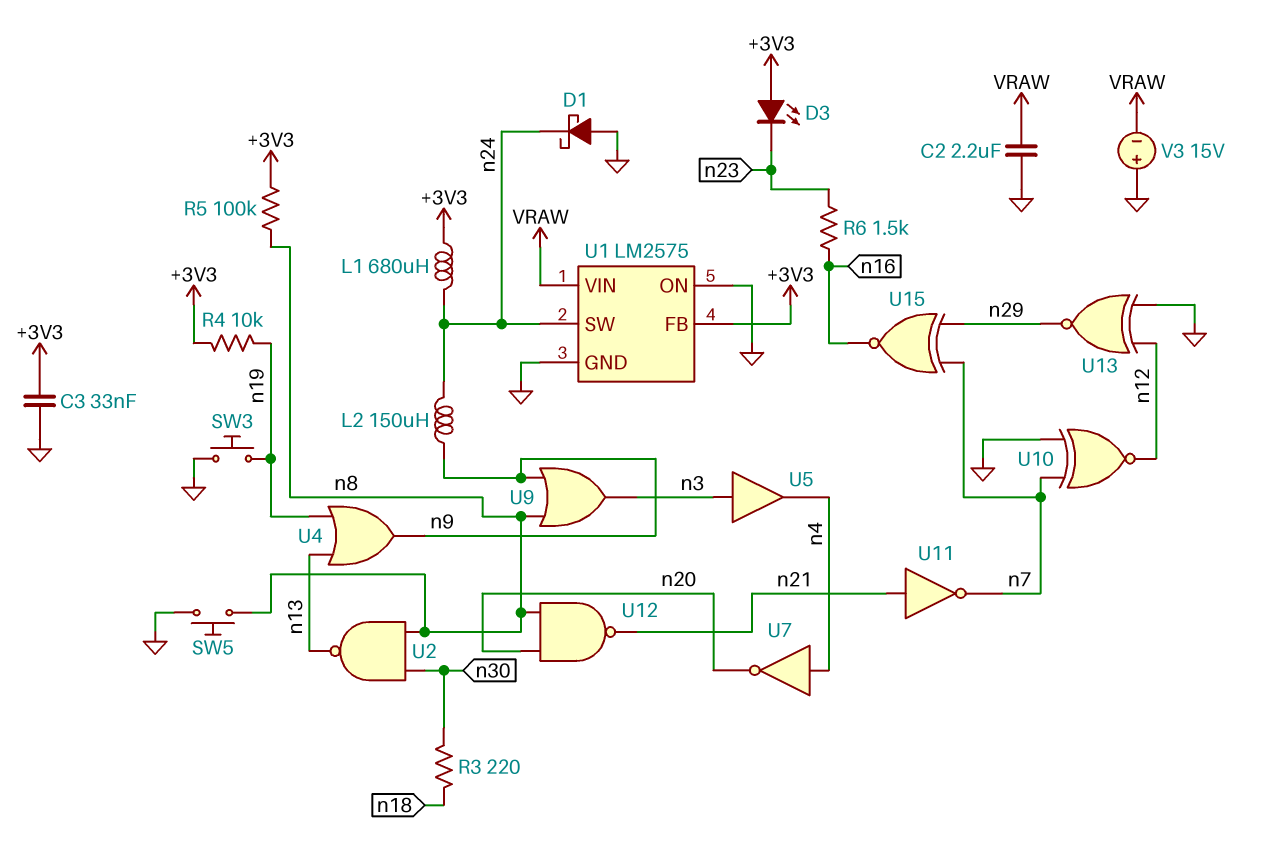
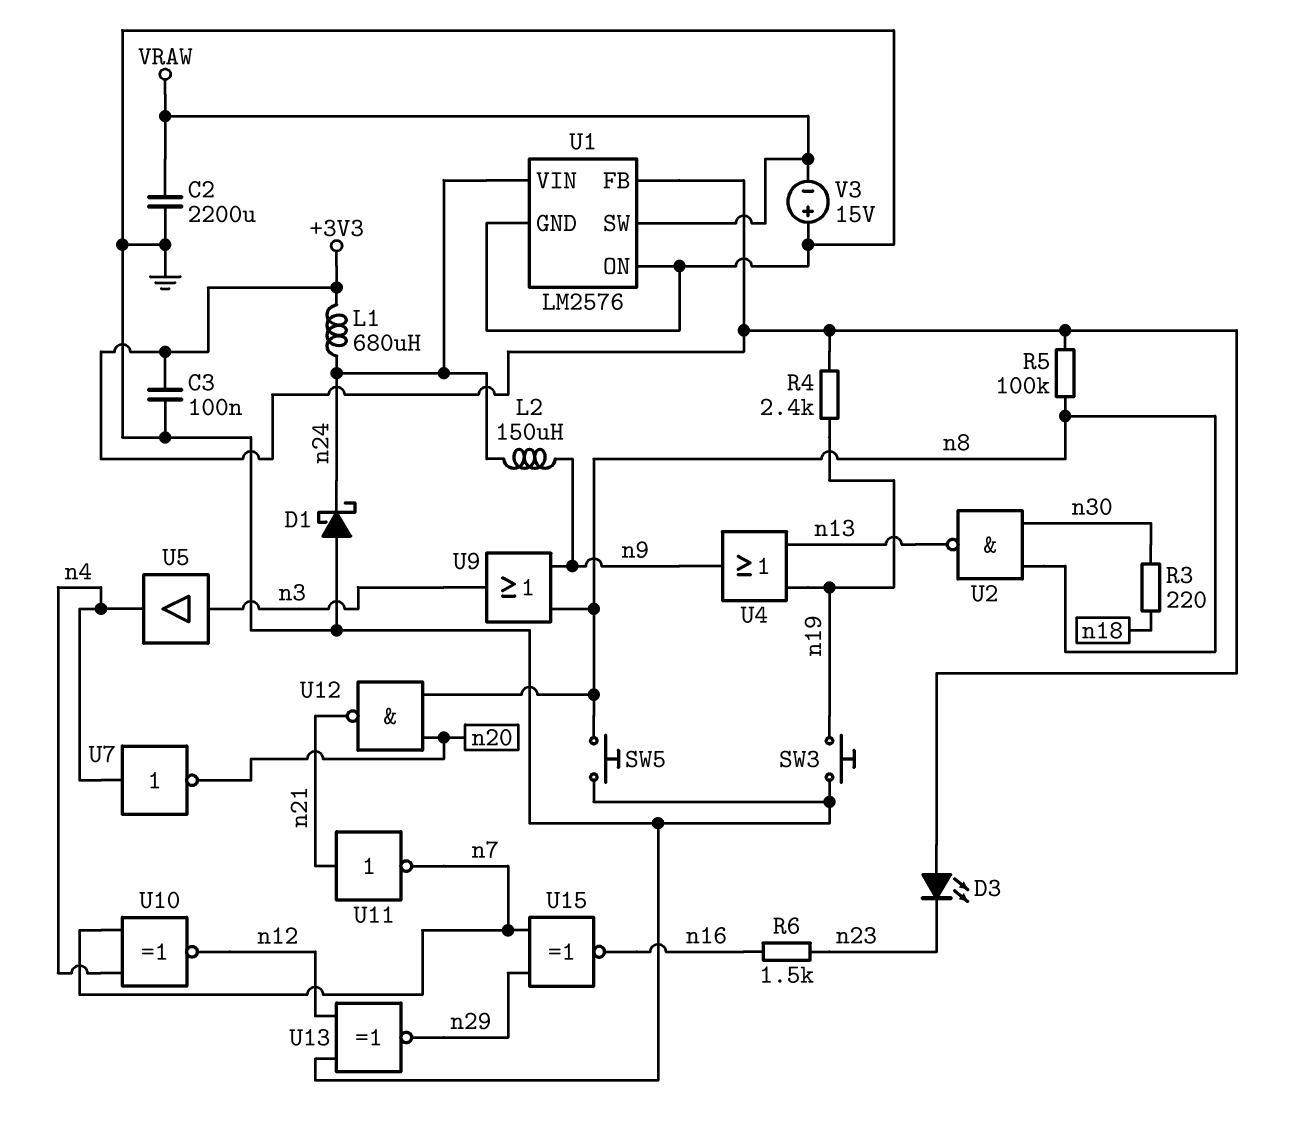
C2: 2.2uF (GND, VRAW) -> 2200uF (GND, VRAW)
C3: 33nF (+3V3, GND) -> 100nF (+3V3, GND)
R4: 10k (+3V3, n19) -> 2.4k (+3V3, n19)
U1: LM2575 -> LM2576
U1 pin SW: n24 -> VRAW
U1 pin VIN: VRAW -> n24
U10: XNOR (in GND, in n7, out n12) -> XNOR (in n4, in n7, out n12)

